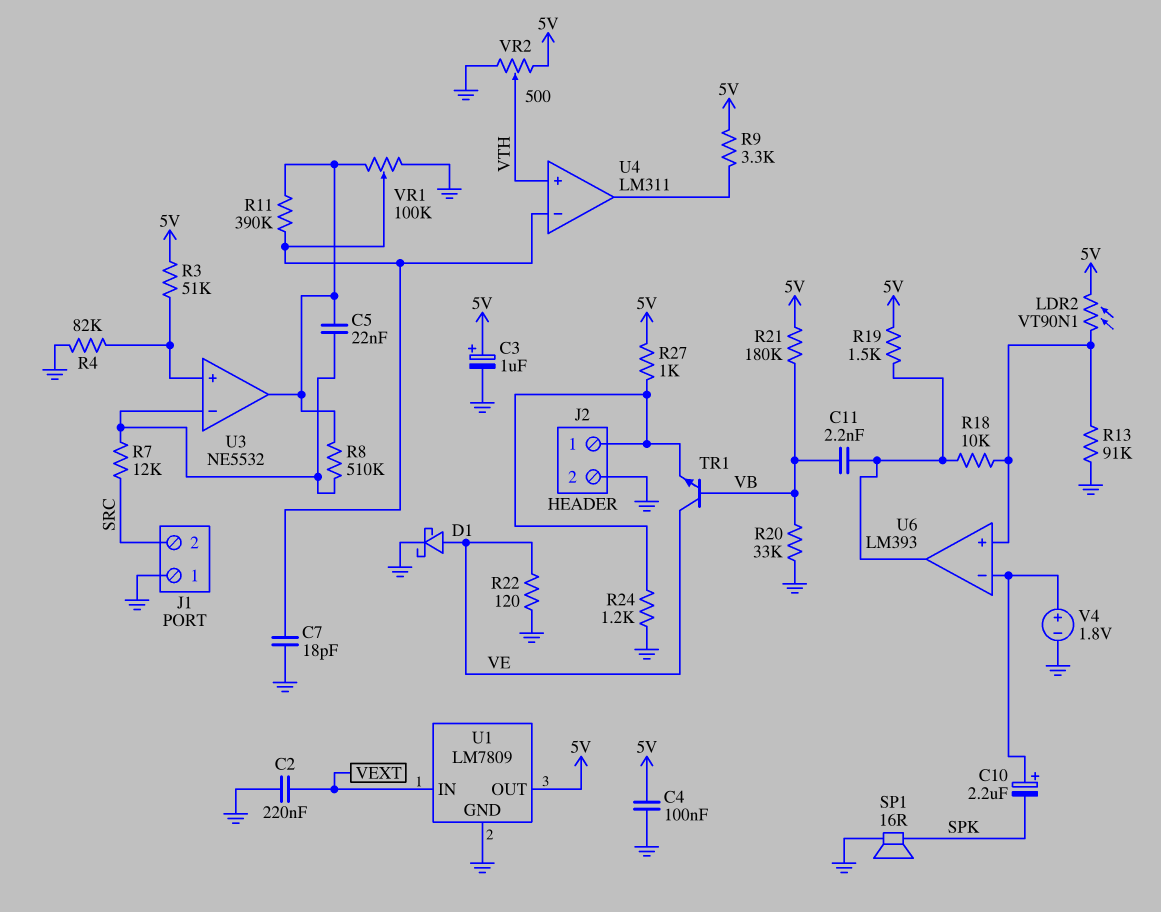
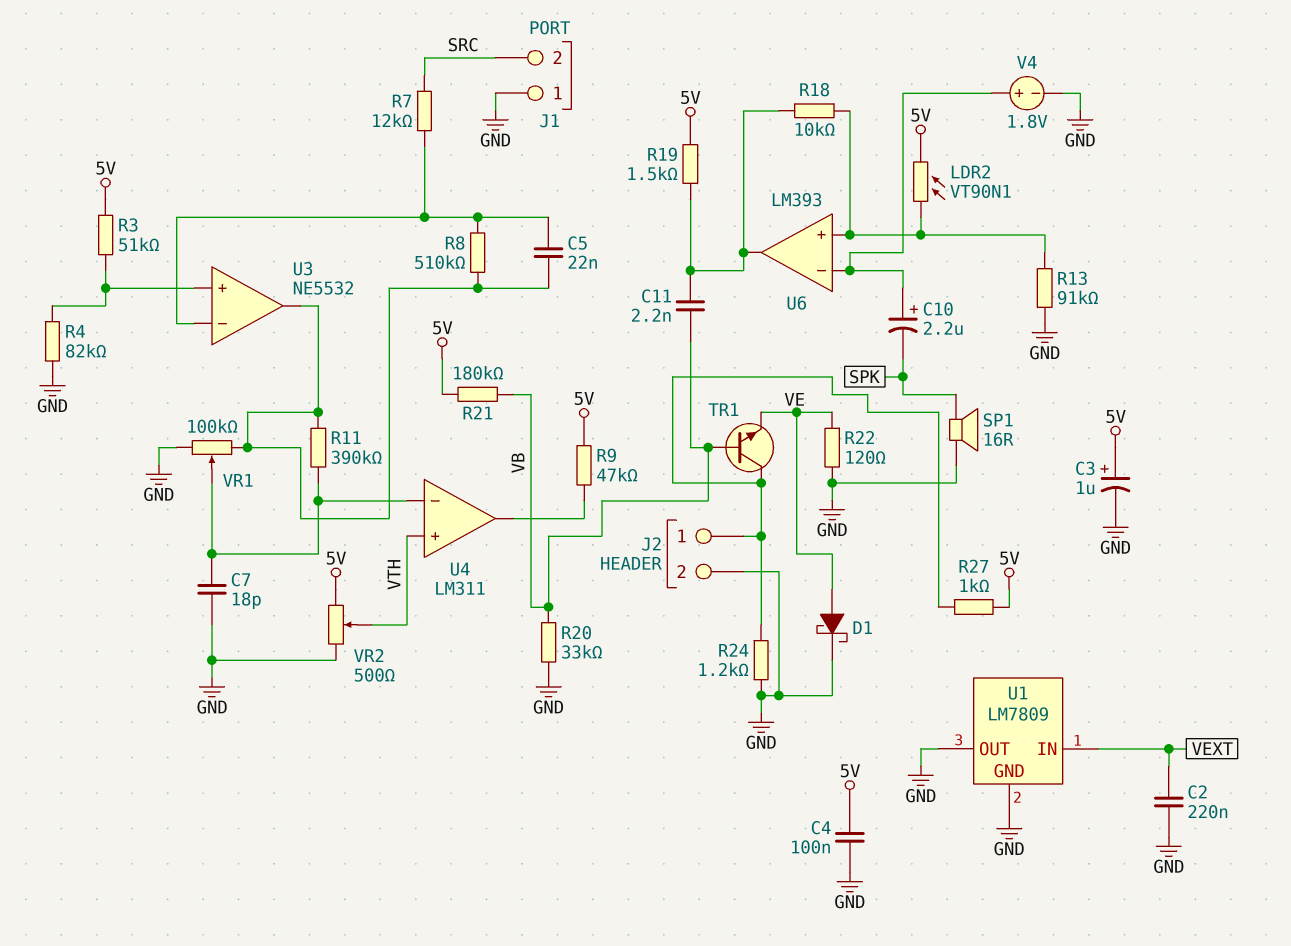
R9: 3.3k (5V, U4/out) -> 47k (5V, U4/out)
TR1: NPN (B VB, C VE, E J2/1) -> NPN (B VB, C J2/1, E VE)
U1 pin OUT: 5V -> GND

